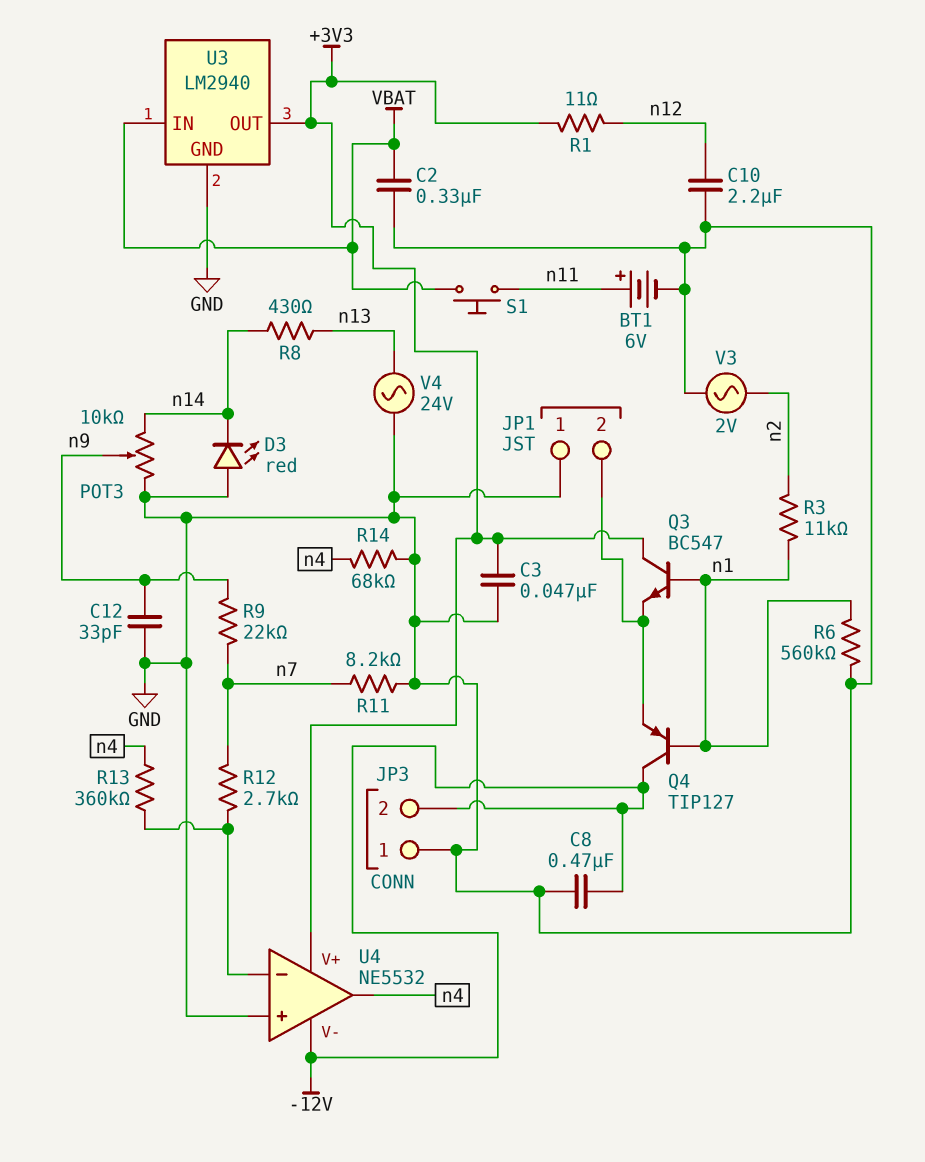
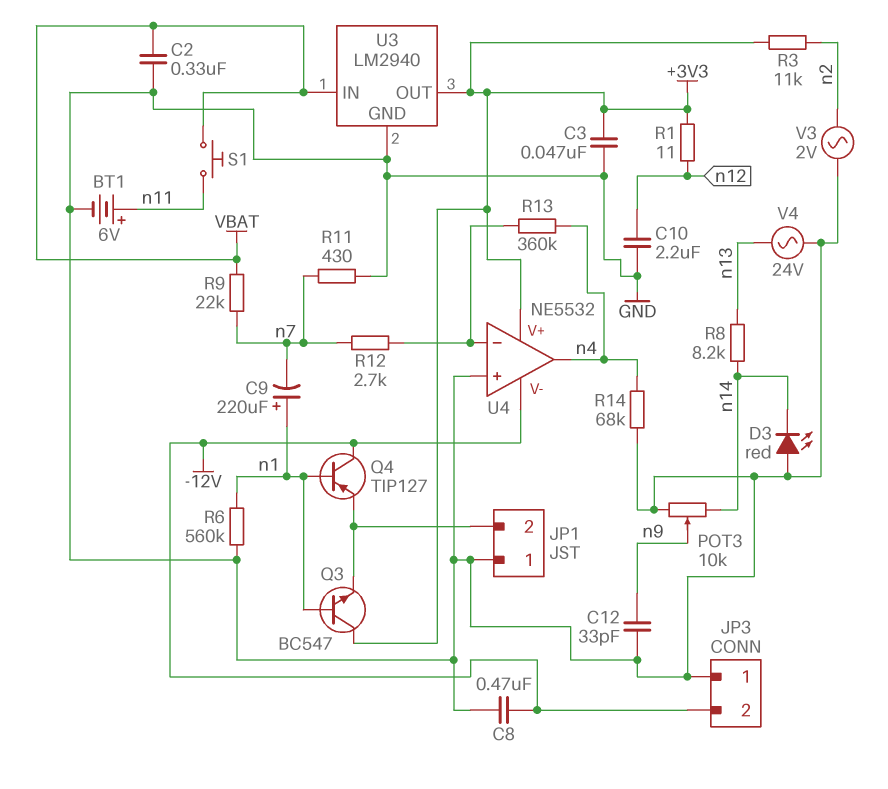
C9: none -> 220uF (plus n1, minus n7)
R3: 11k (n1, n2) -> 11k (+3V3, n2)
R8: 430 (n13, n14) -> 8.2k (n13, n14)
R9: 22k (n7, n9) -> 22k (VBAT, n7)
R11: 8.2k (GND, n7) -> 430 (GND, n7)

